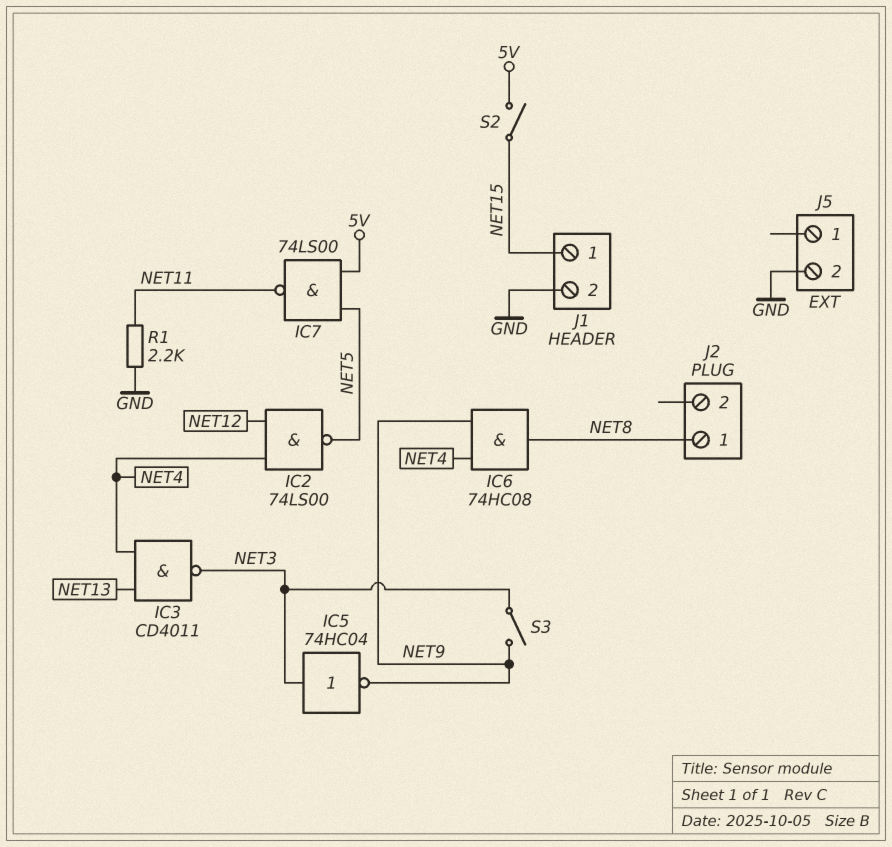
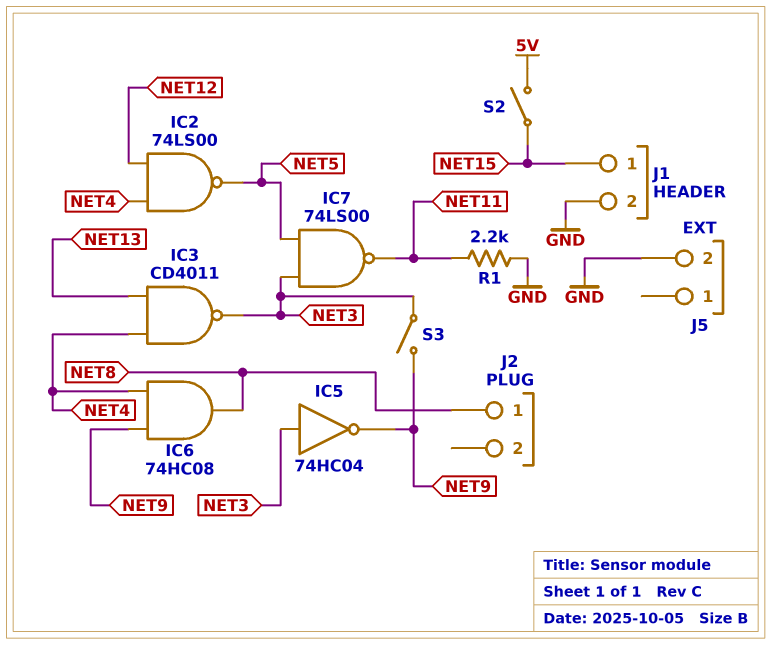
IC7: NAND 74LS00 (in 5V, in NET5, out NET11) -> NAND 74LS00 (in NET3, in NET5, out NET11)

